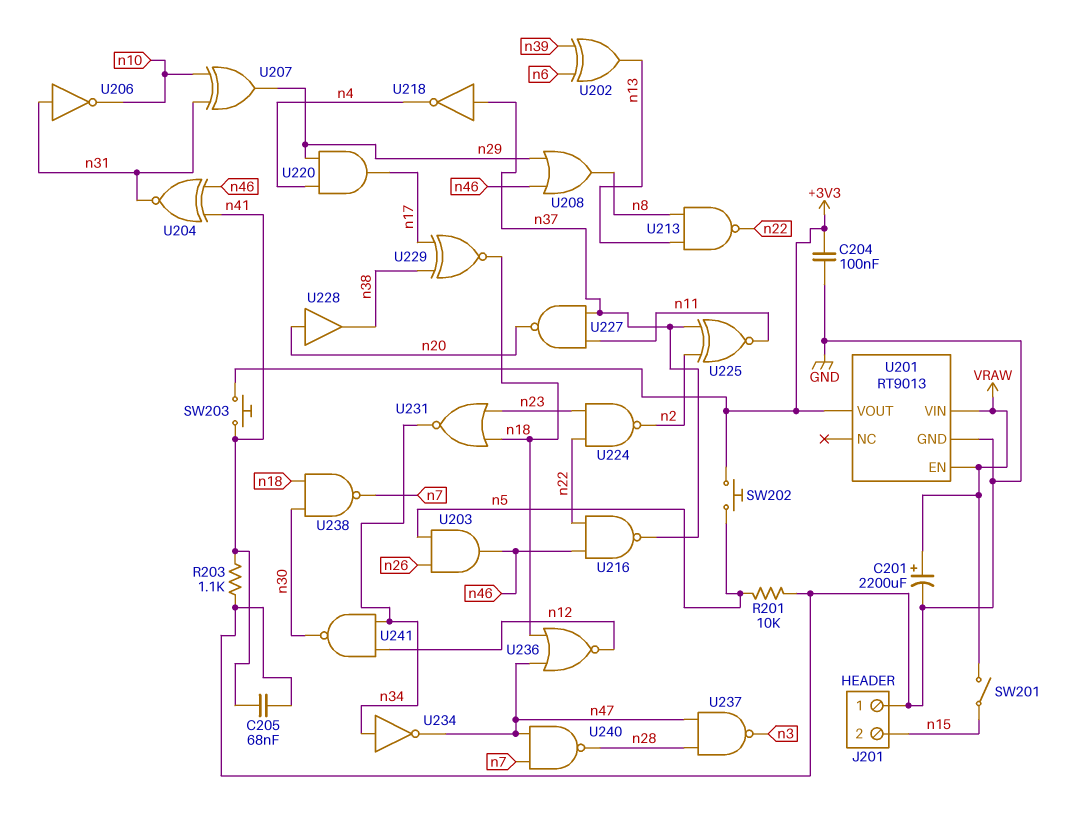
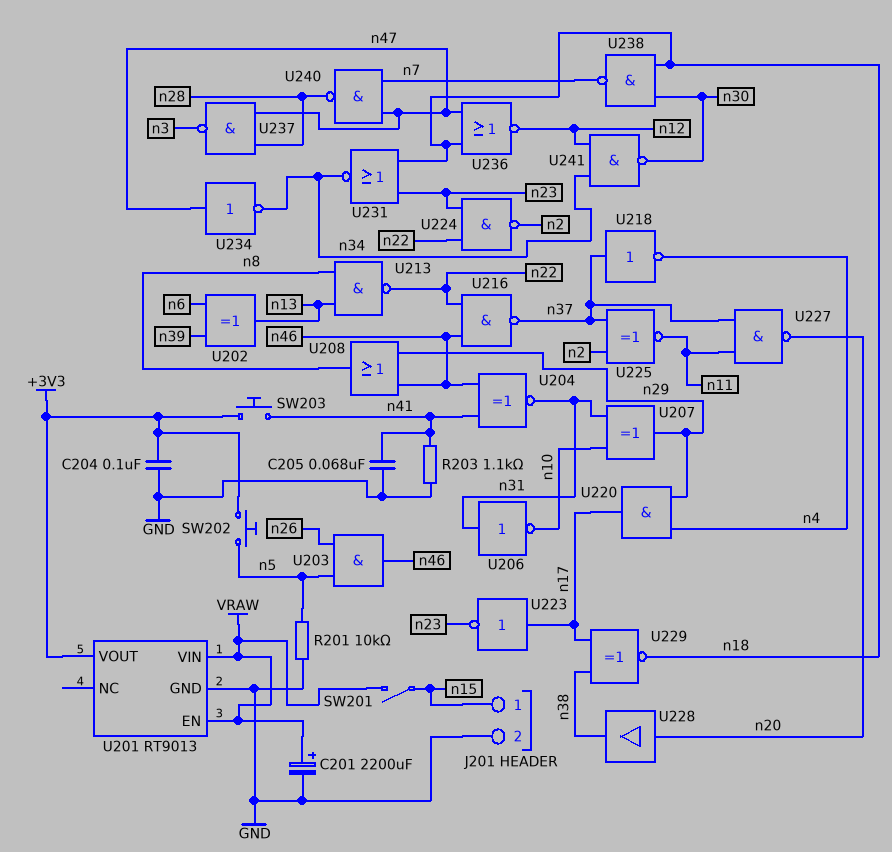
J201 pin 1: GND -> n15
J201 pin 2: n15 -> GND
U223: none -> NOT (in n17, out n23)
U234: NOT (in n34, out n47) -> NOT (in n47, out n34)

